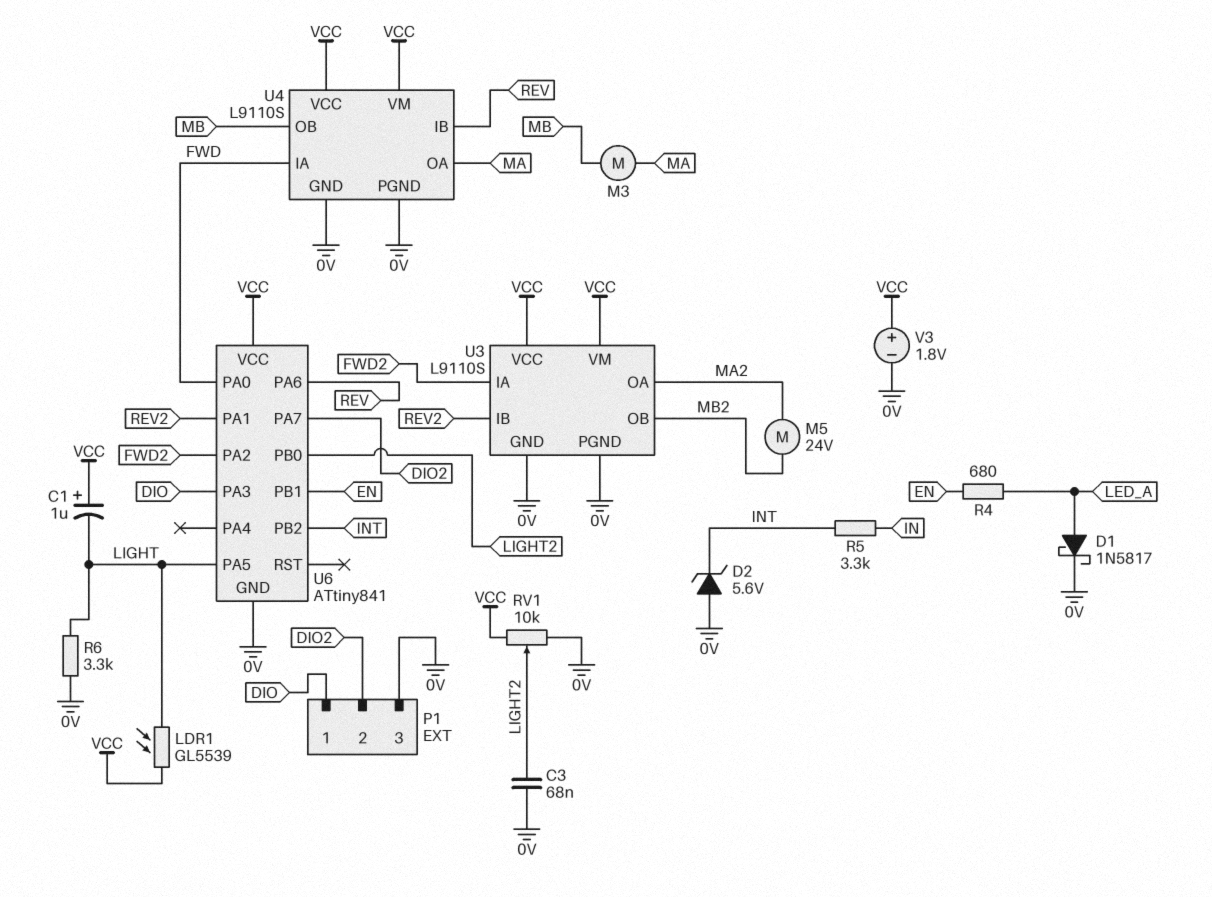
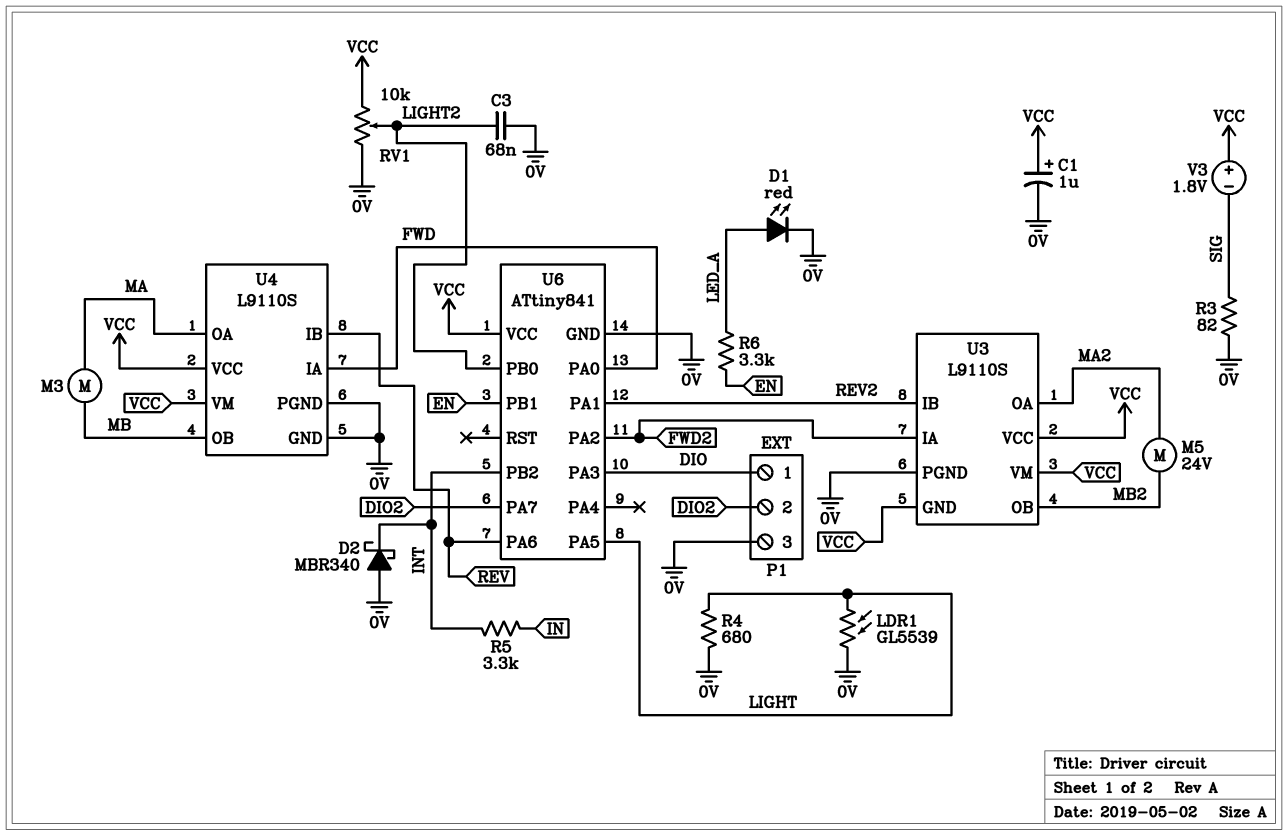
C1: 1uF (plus VCC, minus LIGHT) -> 1uF (plus VCC, minus 0V)
D1: schottky 1N5817 (A LED_A, K 0V) -> LED red (A LED_A, K 0V)
D2: zener 5.6V (A 0V, K INT) -> schottky MBR340 (A 0V, K INT)
LDR1: GL5539 (LIGHT, VCC) -> GL5539 (0V, LIGHT)
R3: none -> 82 (0V, SIG)
R4: 680 (EN, LED_A) -> 680 (0V, LIGHT)
R6: 3.3k (0V, LIGHT) -> 3.3k (EN, LED_A)
U3 pin GND: 0V -> VCC
V3: 1.8V (plus VCC, minus 0V) -> 1.8V (plus VCC, minus SIG)

